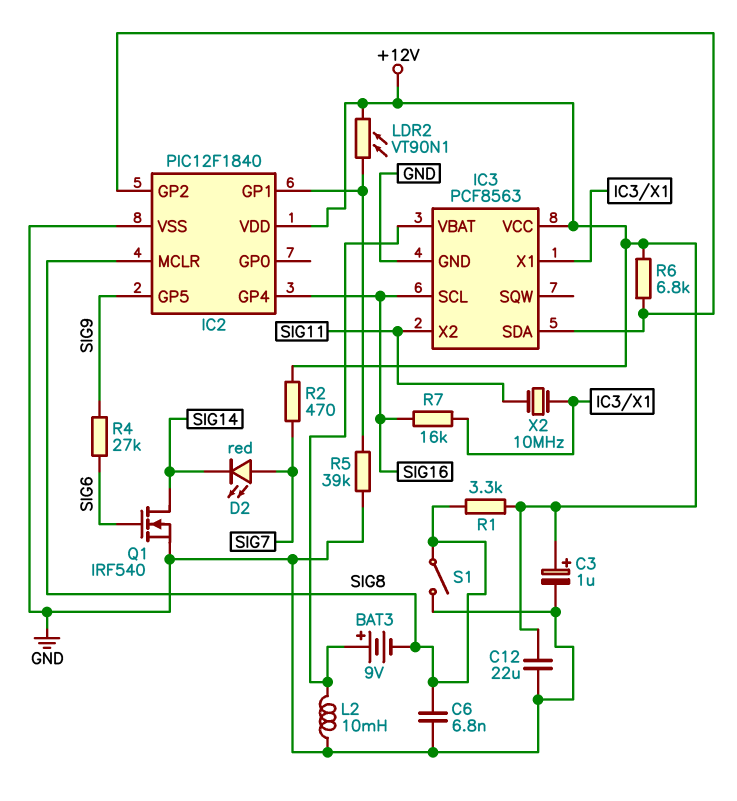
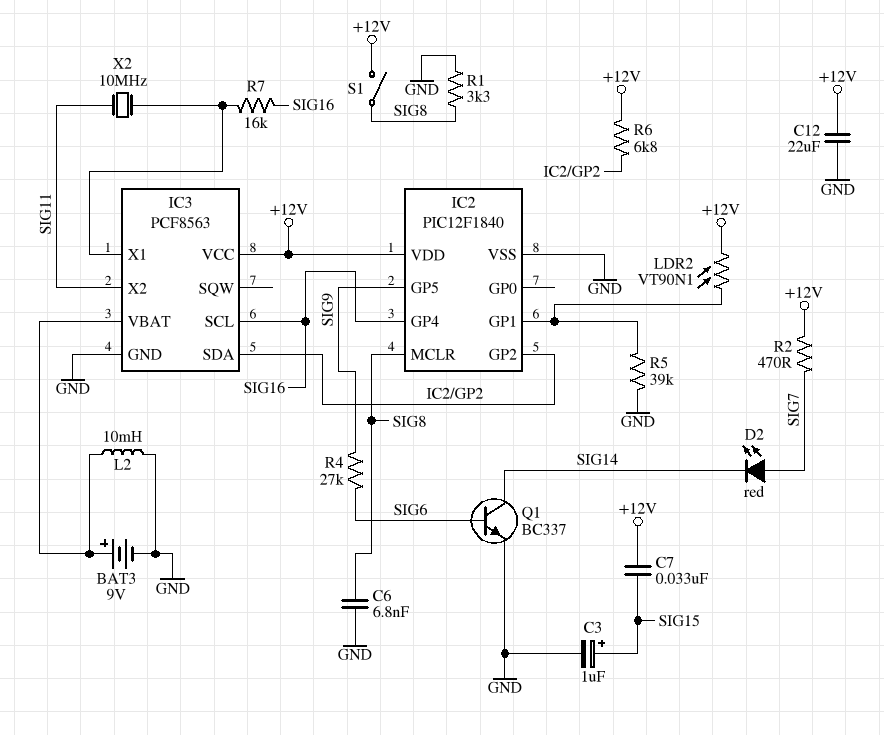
BAT3: 9V (plus IC3/VBAT, minus SIG8) -> 9V (plus IC3/VBAT, minus GND)
C3: 1uF (plus +12V, minus GND) -> 1uF (plus SIG15, minus GND)
C7: none -> 33nF (+12V, SIG15)
Q1: NMOS IRF540 (G SIG6, D SIG14, S GND) -> NPN BC337 (B SIG6, C SIG14, E GND)
R1: 3.3k (+12V, SIG8) -> 3.3k (GND, SIG8)
S1: switch (GND, SIG8) -> switch (+12V, SIG8)

